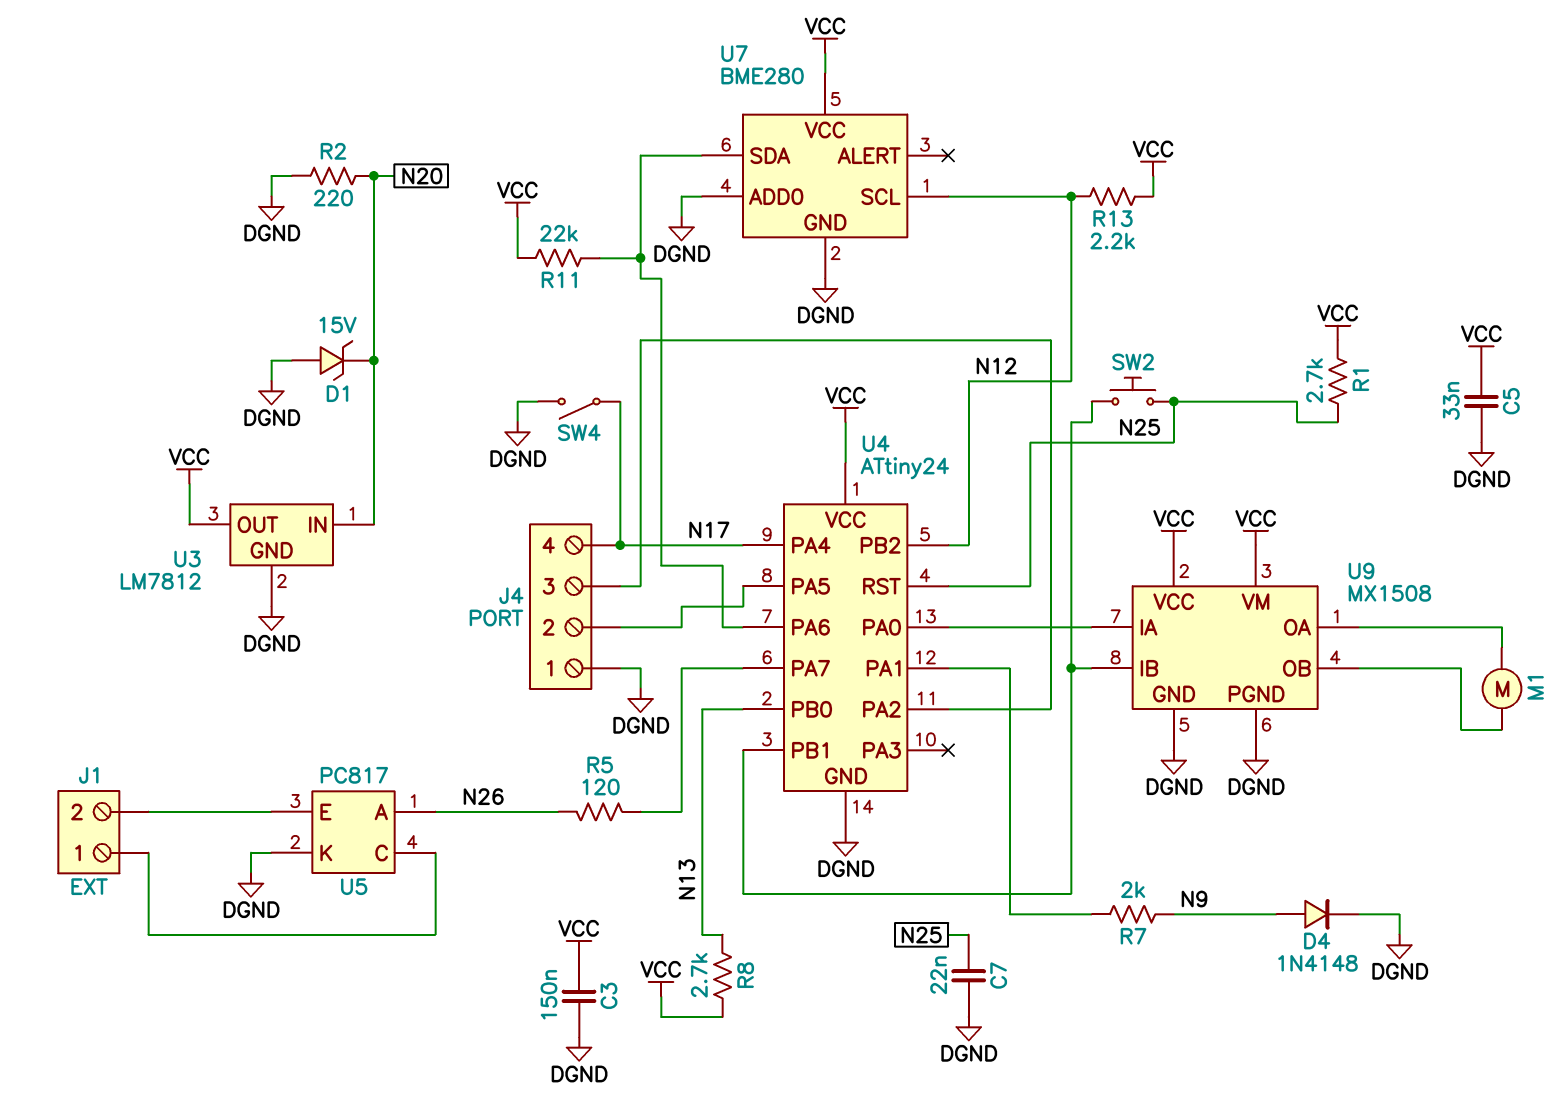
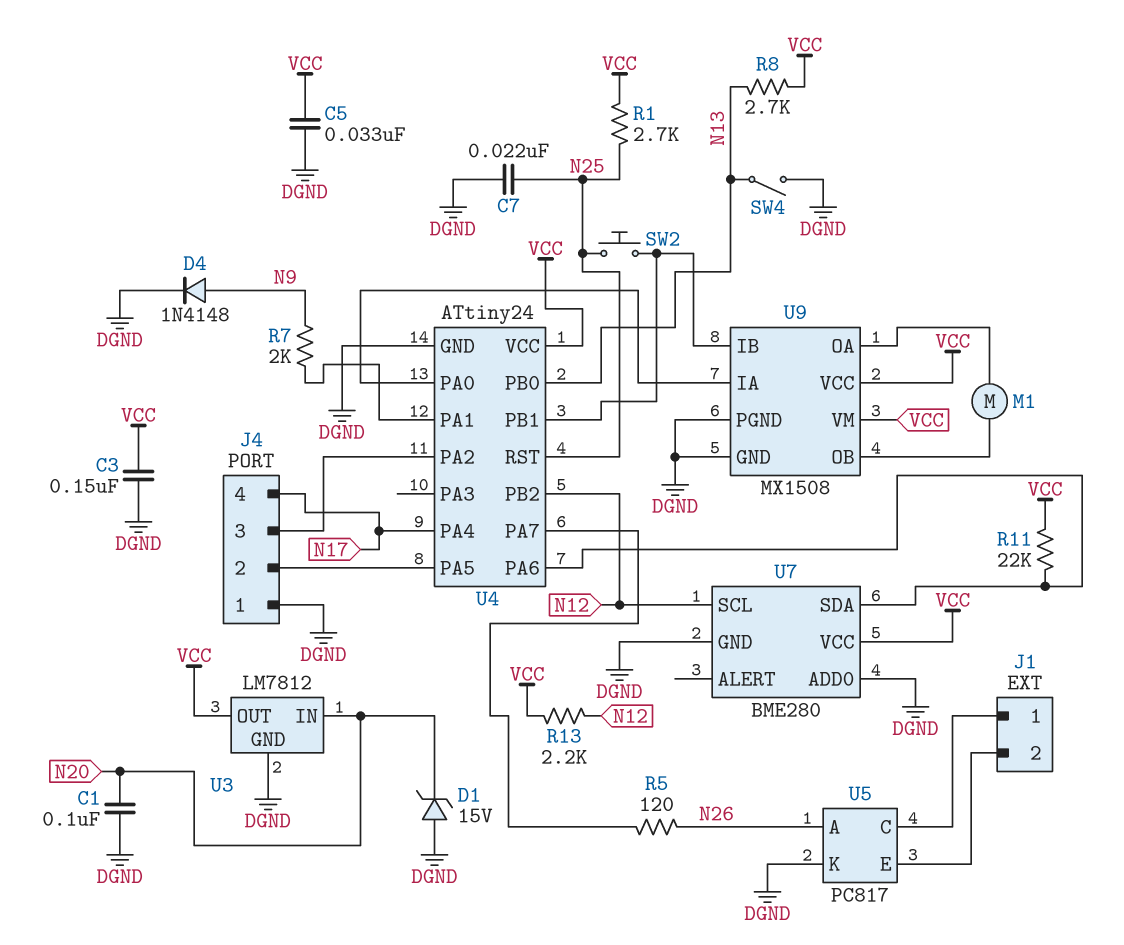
C1: none -> 100nF (DGND, N20)
R2: 220 (DGND, N20) -> none
SW4: switch (DGND, N17) -> switch (DGND, N13)

